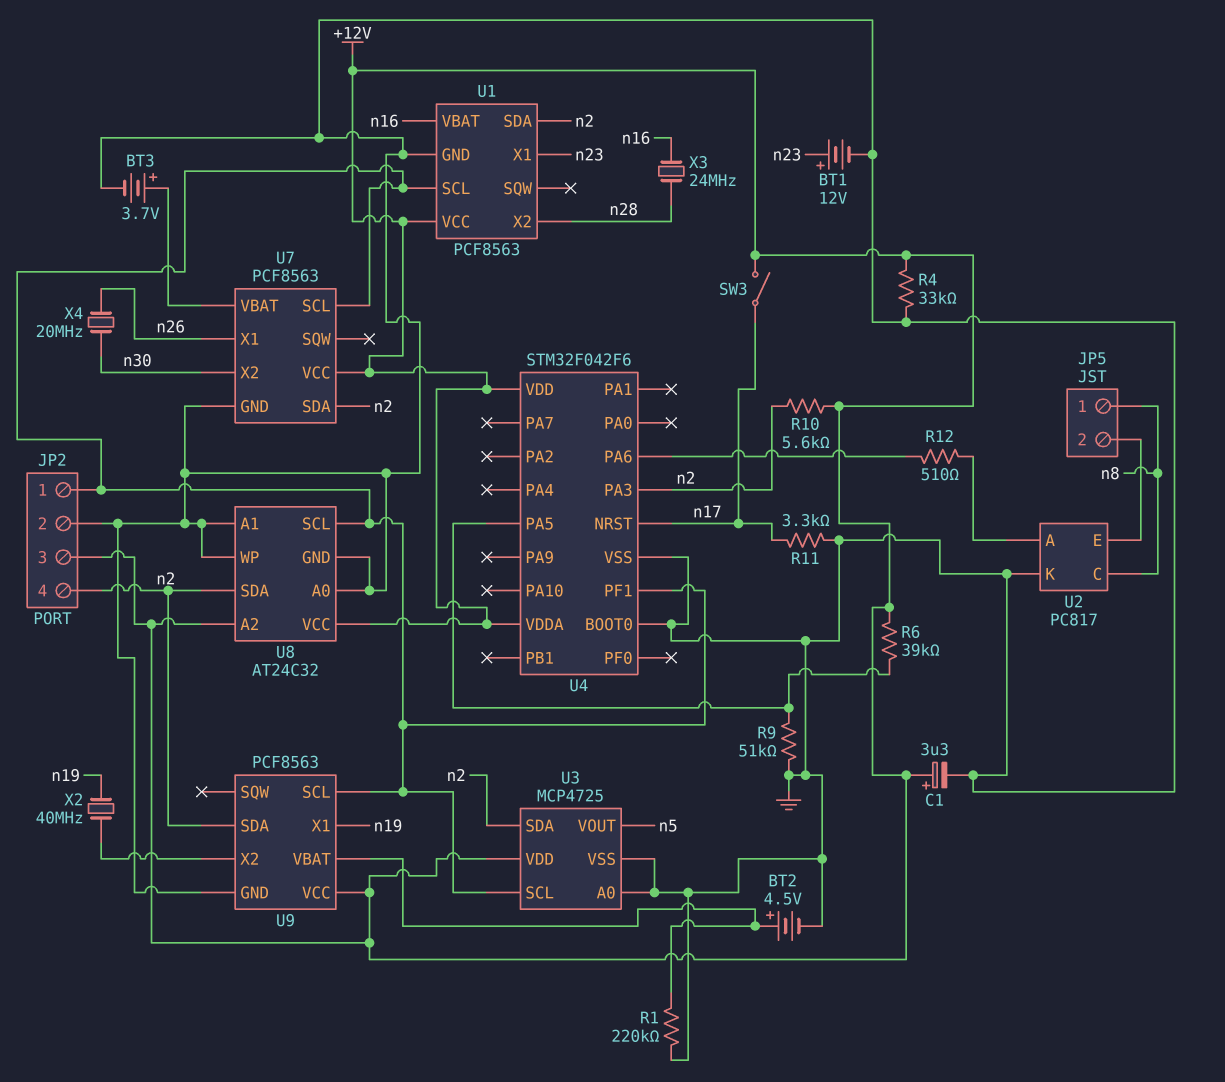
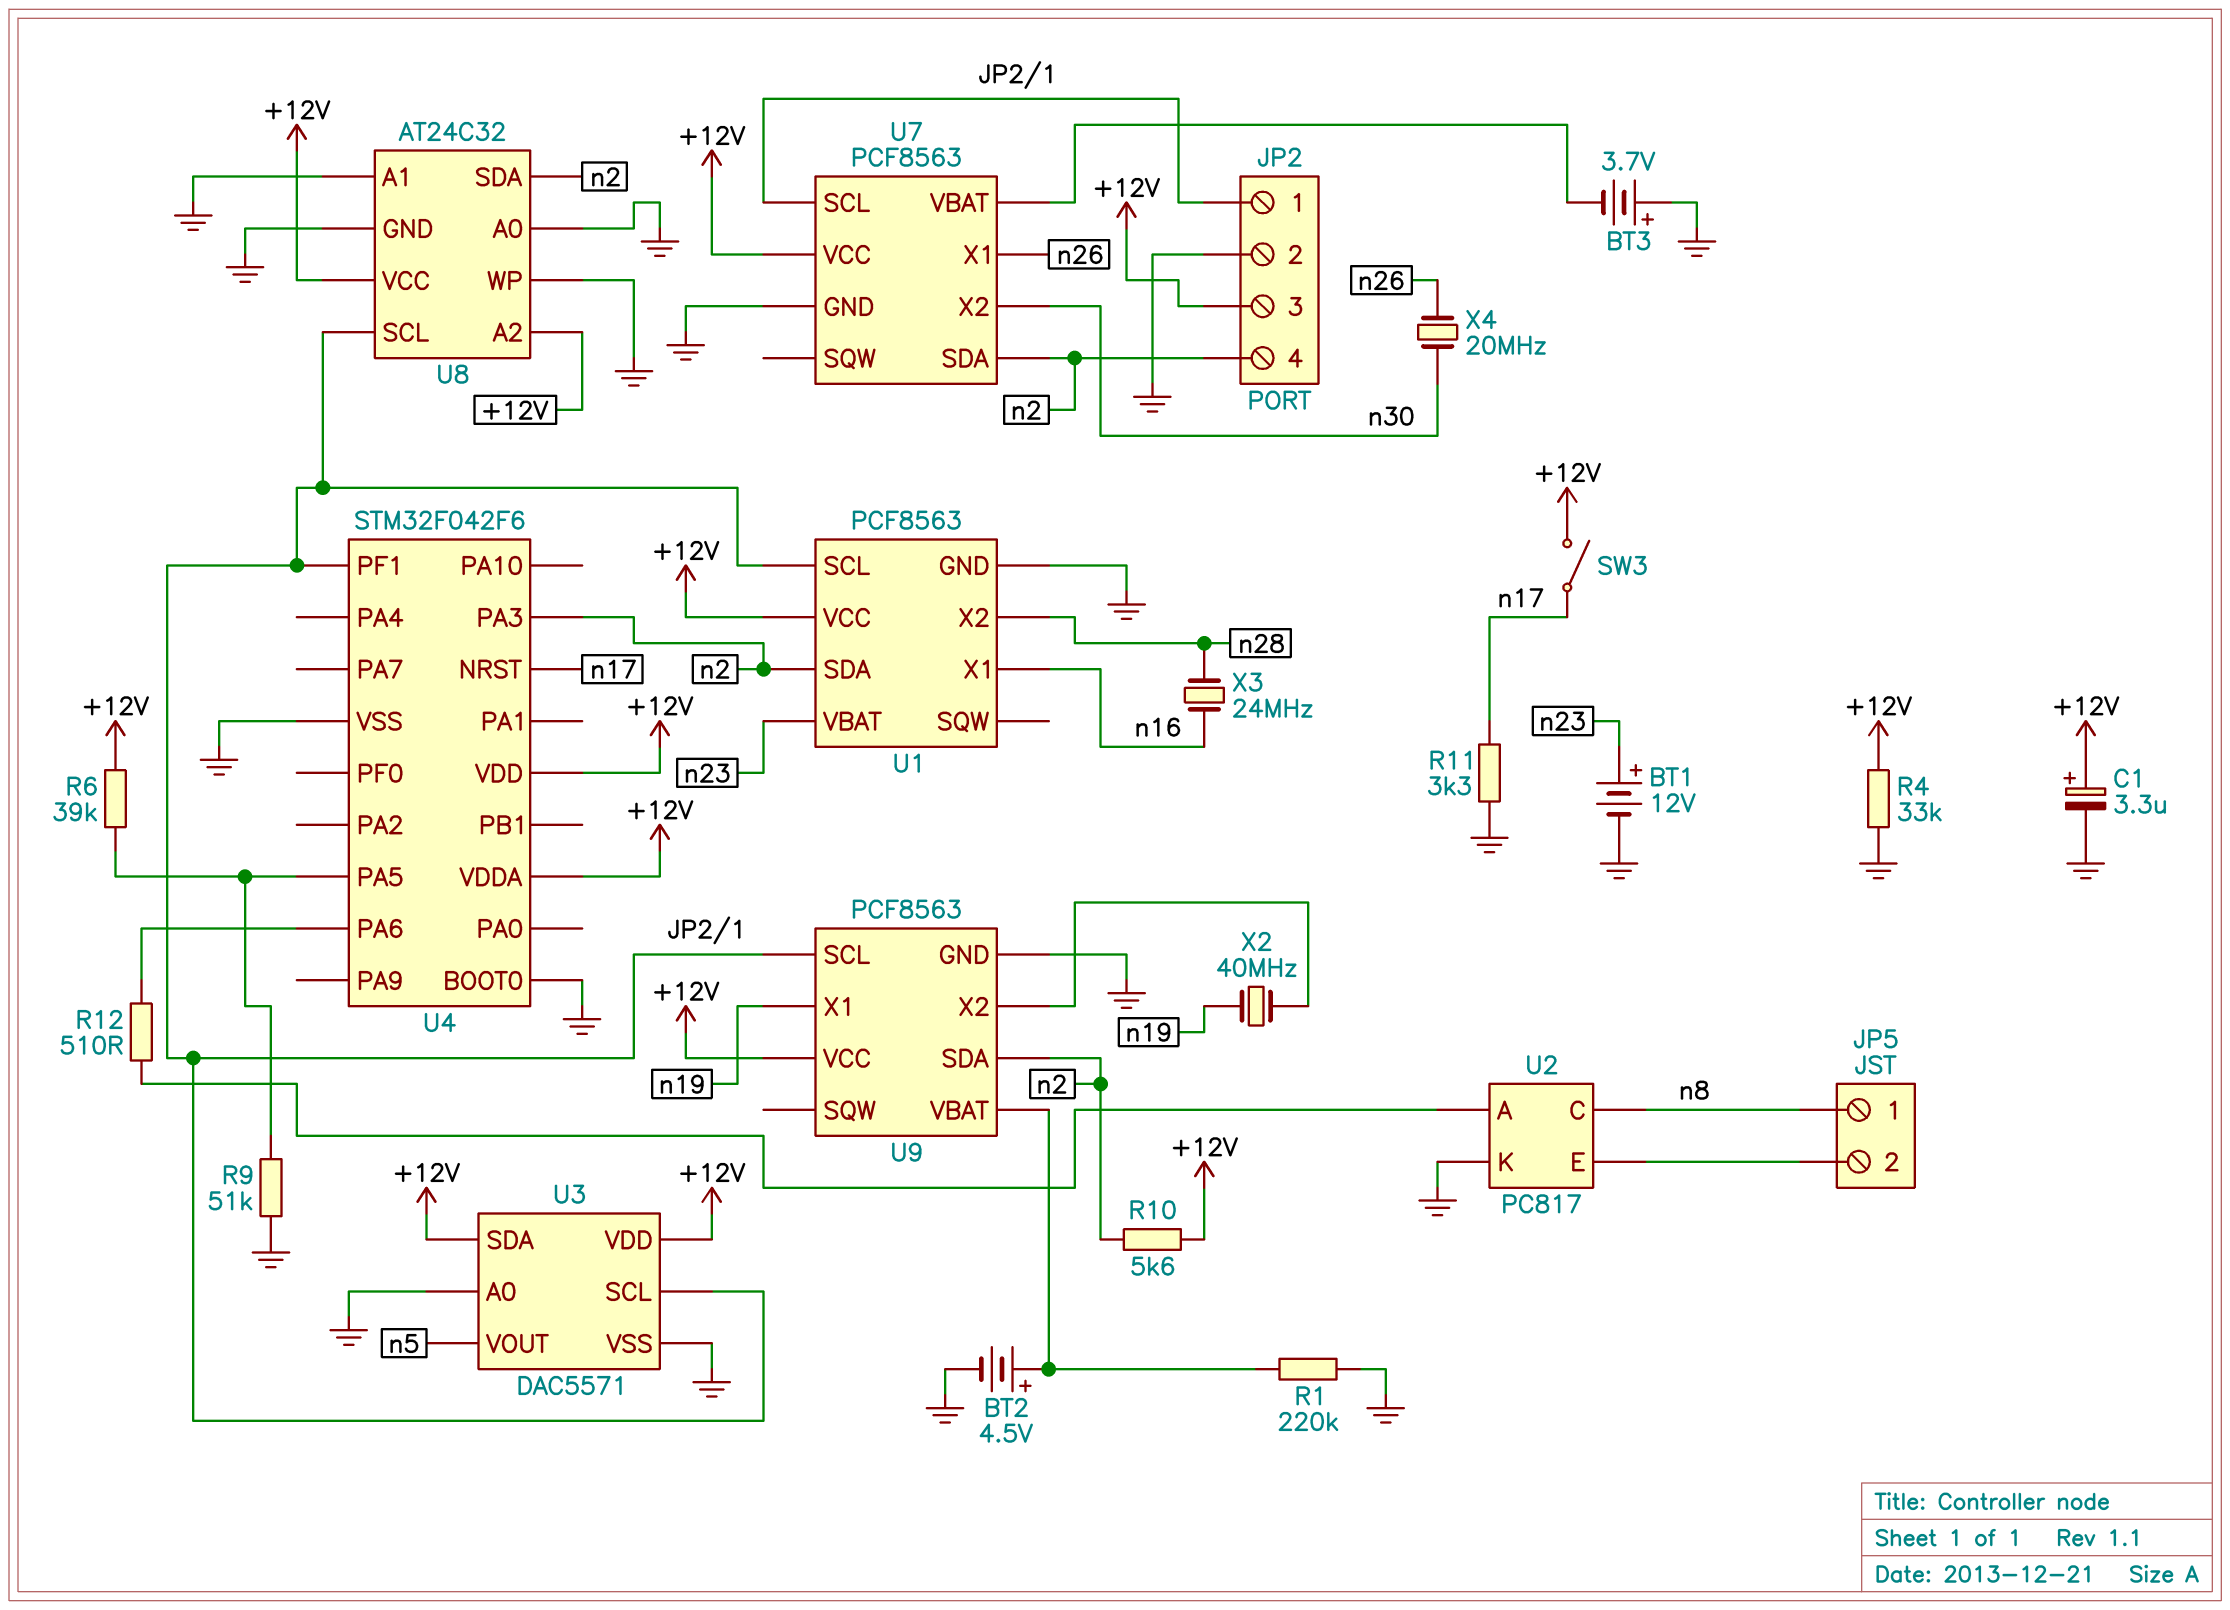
BT3: 3.7V (plus U7/VBAT, minus GND) -> 3.7V (plus GND, minus U7/VBAT)
U1 pin VBAT: n16 -> n23
U1 pin X1: n23 -> n16
U3: MCP4725 -> DAC5571
U3 pin SDA: n2 -> +12V

